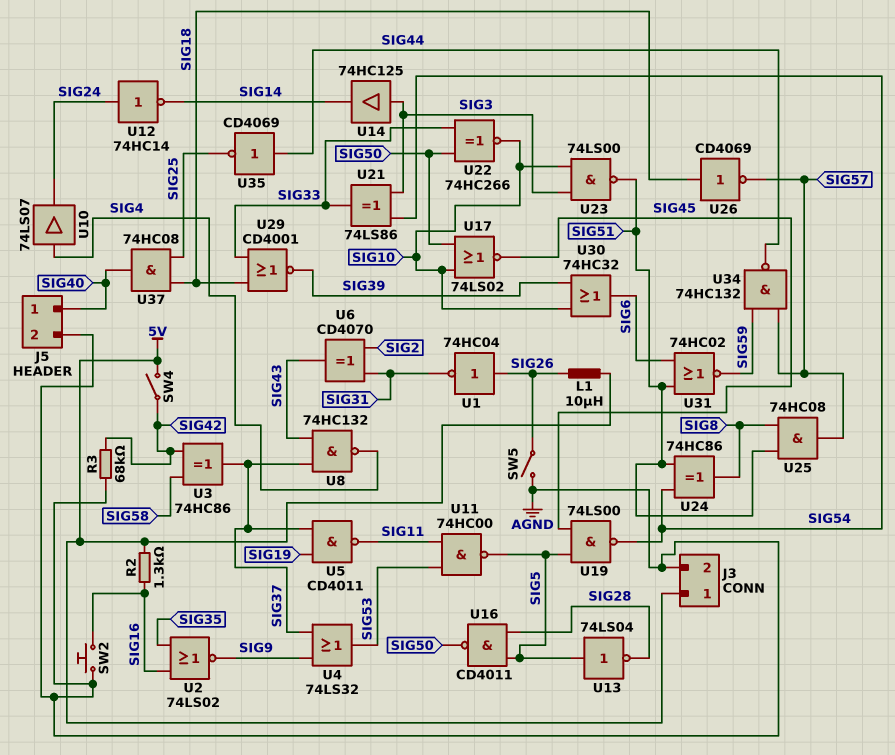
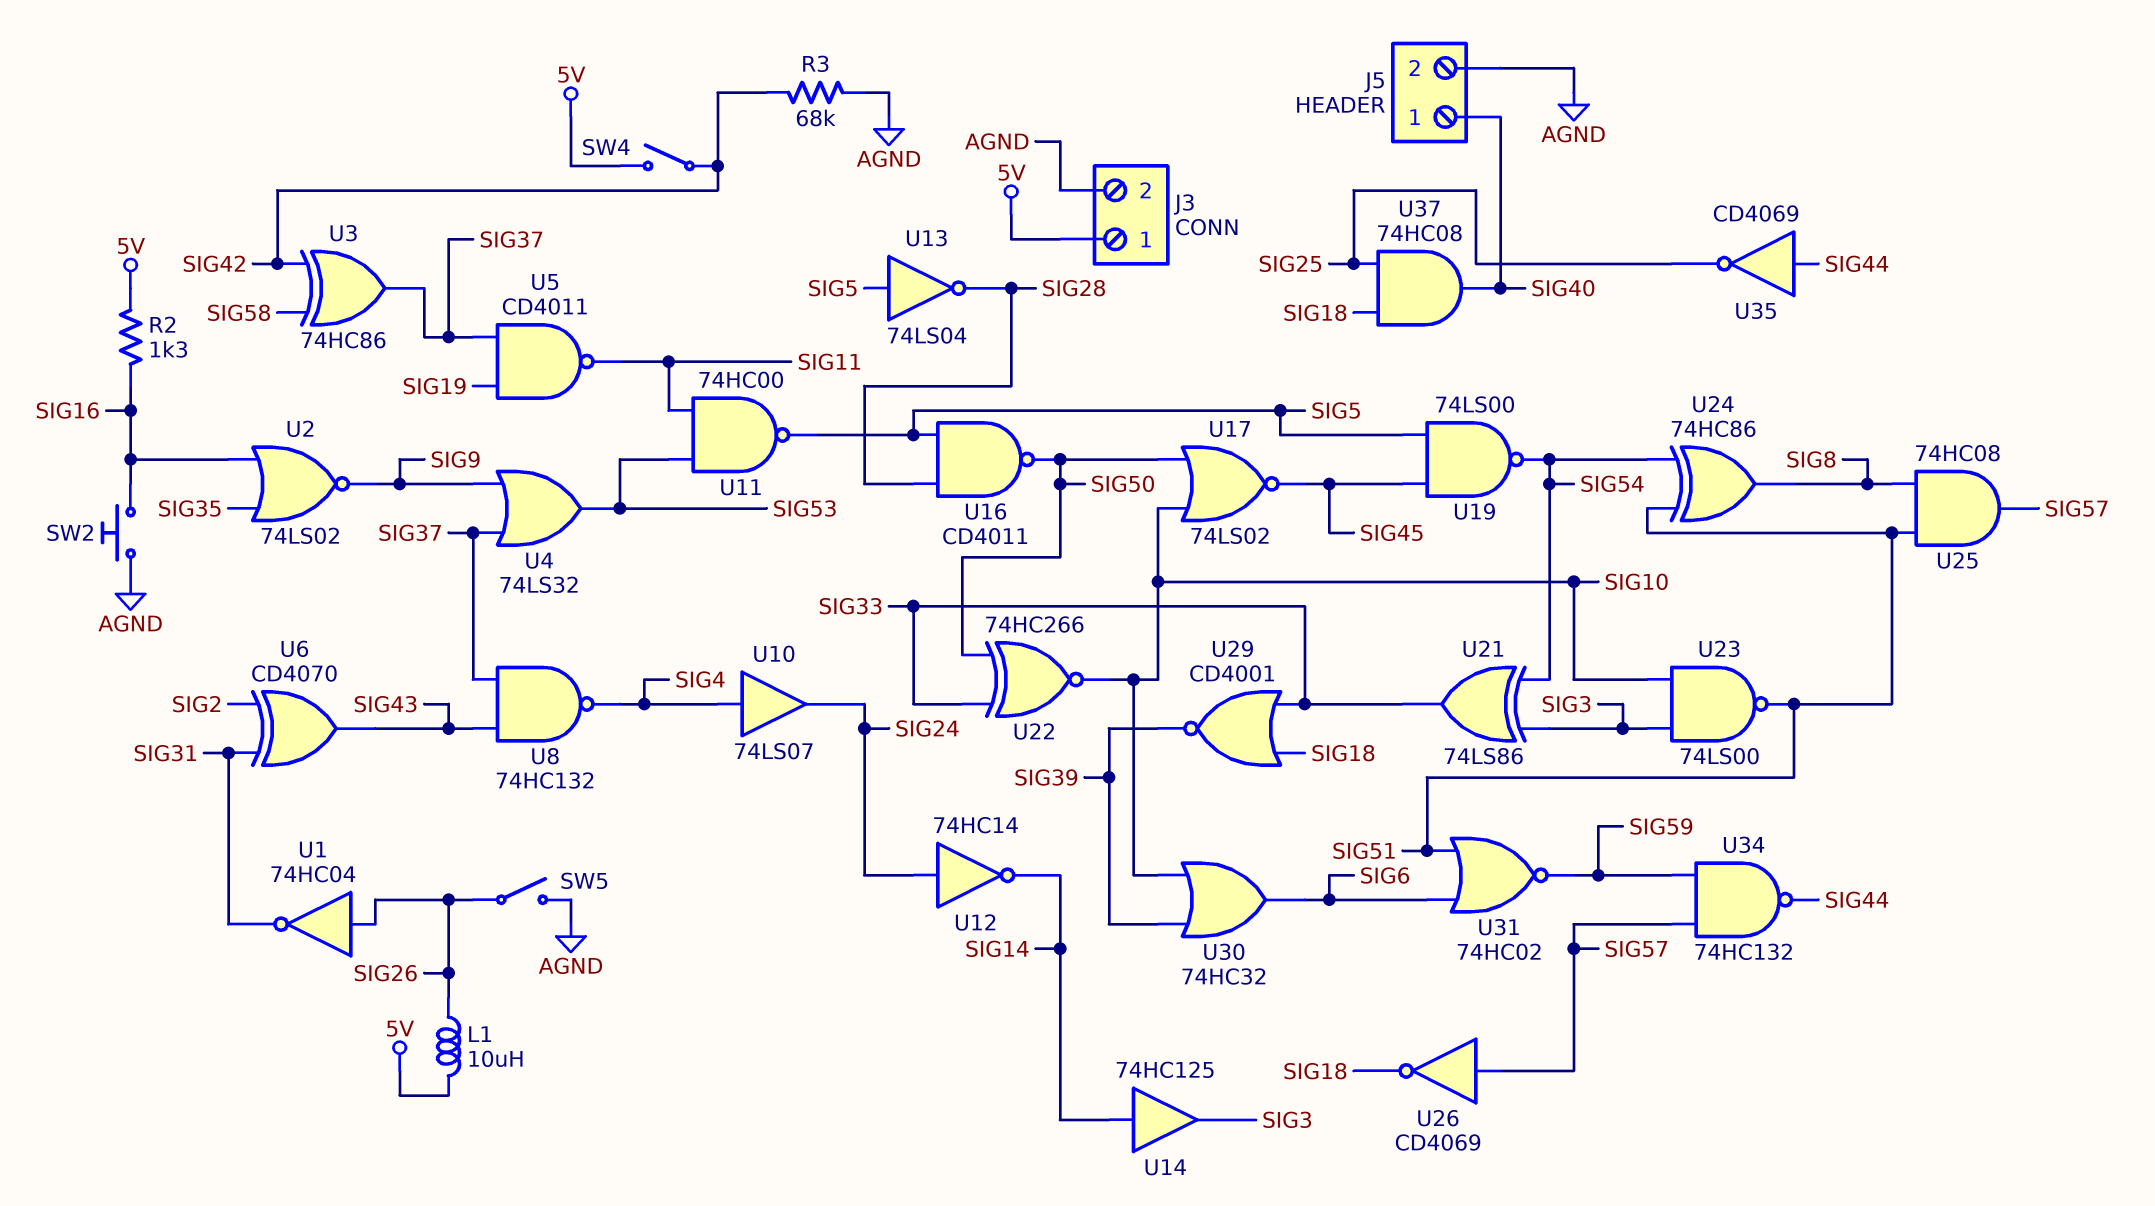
U14: buffer 74HC125 (in SIG3, out SIG14) -> buffer 74HC125 (in SIG14, out SIG3)
U26: NOT CD4069 (in SIG18, out SIG57) -> NOT CD4069 (in SIG57, out SIG18)

